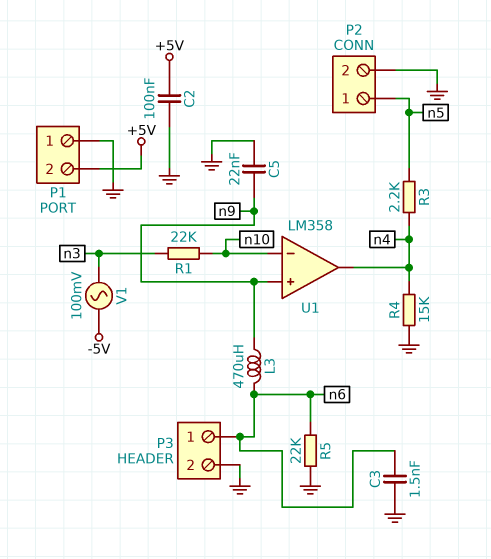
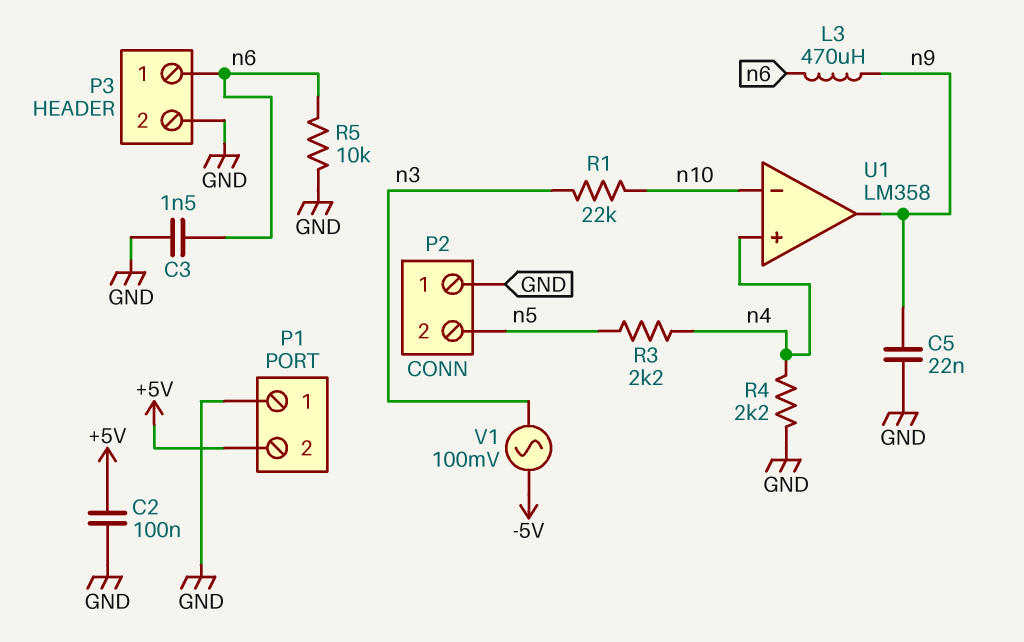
P2 pin 1: n5 -> GND
P2 pin 2: GND -> n5
R4: 15k (GND, n4) -> 2.2k (GND, n4)
R5: 22k (GND, n6) -> 10k (GND, n6)
U1 pin in+: n9 -> n4
U1 pin out: n4 -> n9

